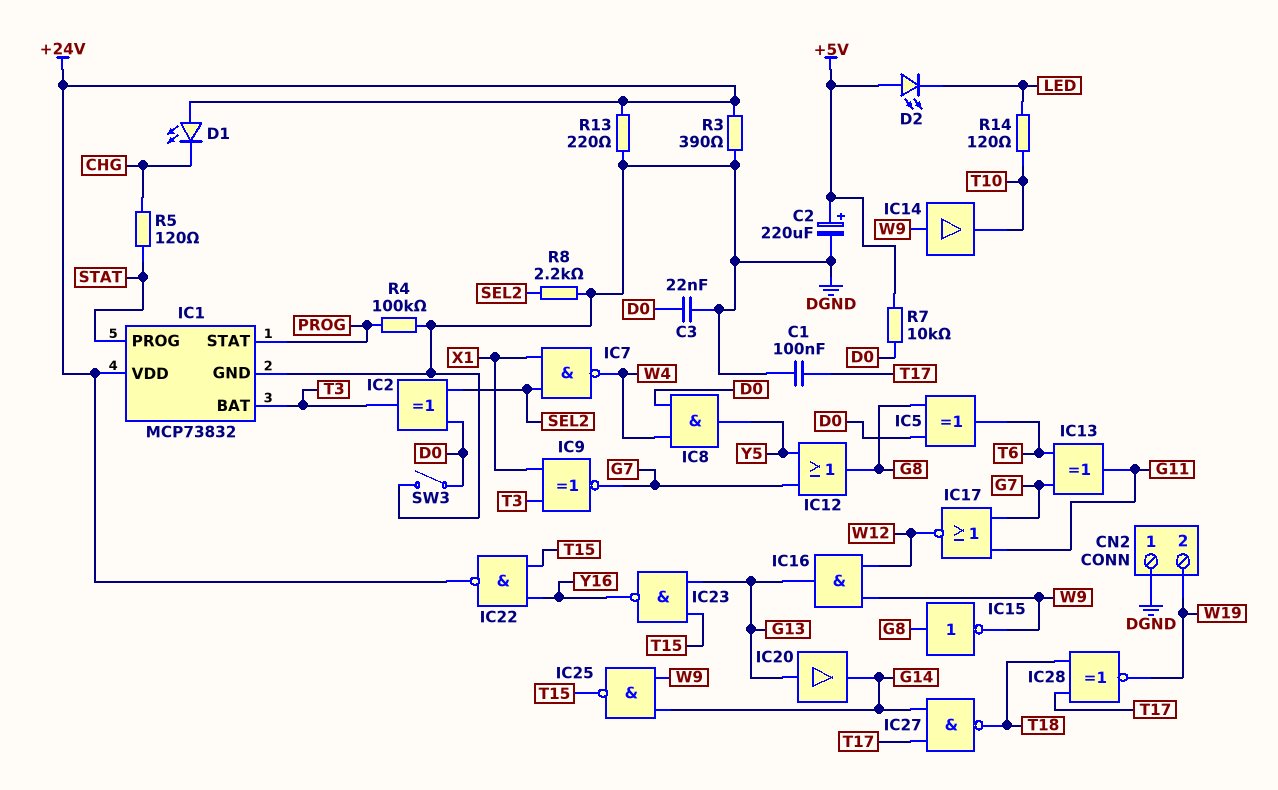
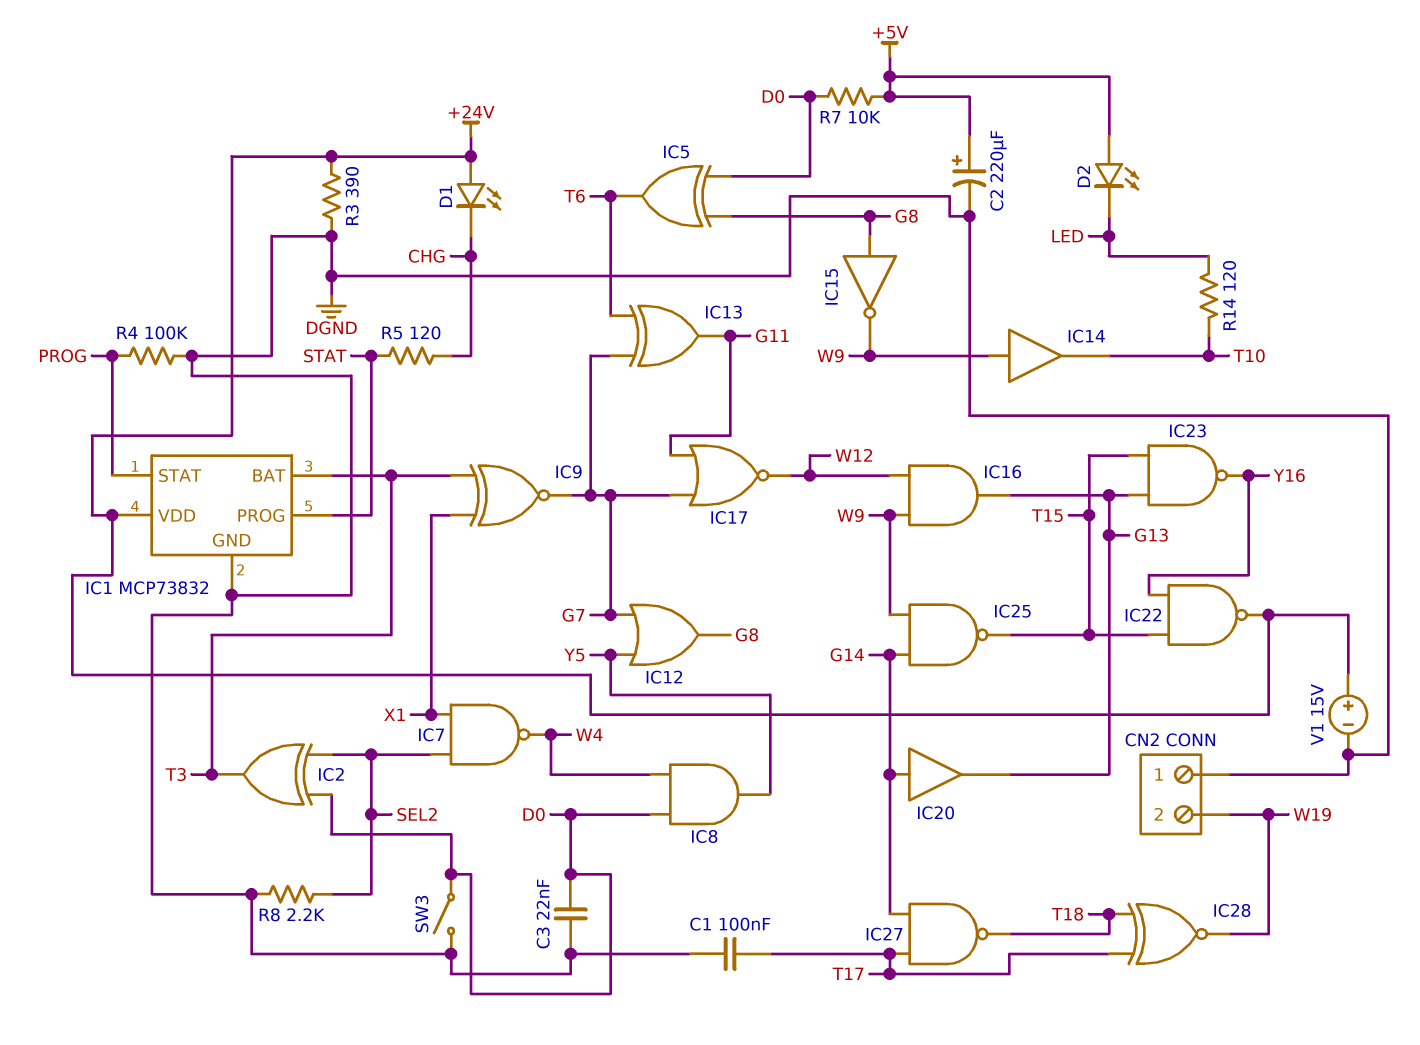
IC20: buffer (in G13, out G14) -> buffer (in G14, out G13)
R13: 220 (+24V, DGND) -> none
V1: none -> 15V (plus +24V, minus DGND)

